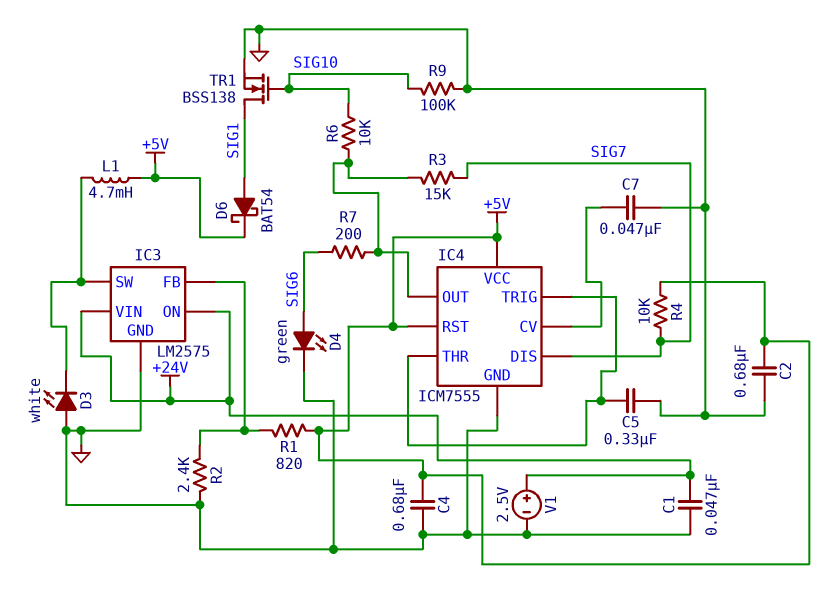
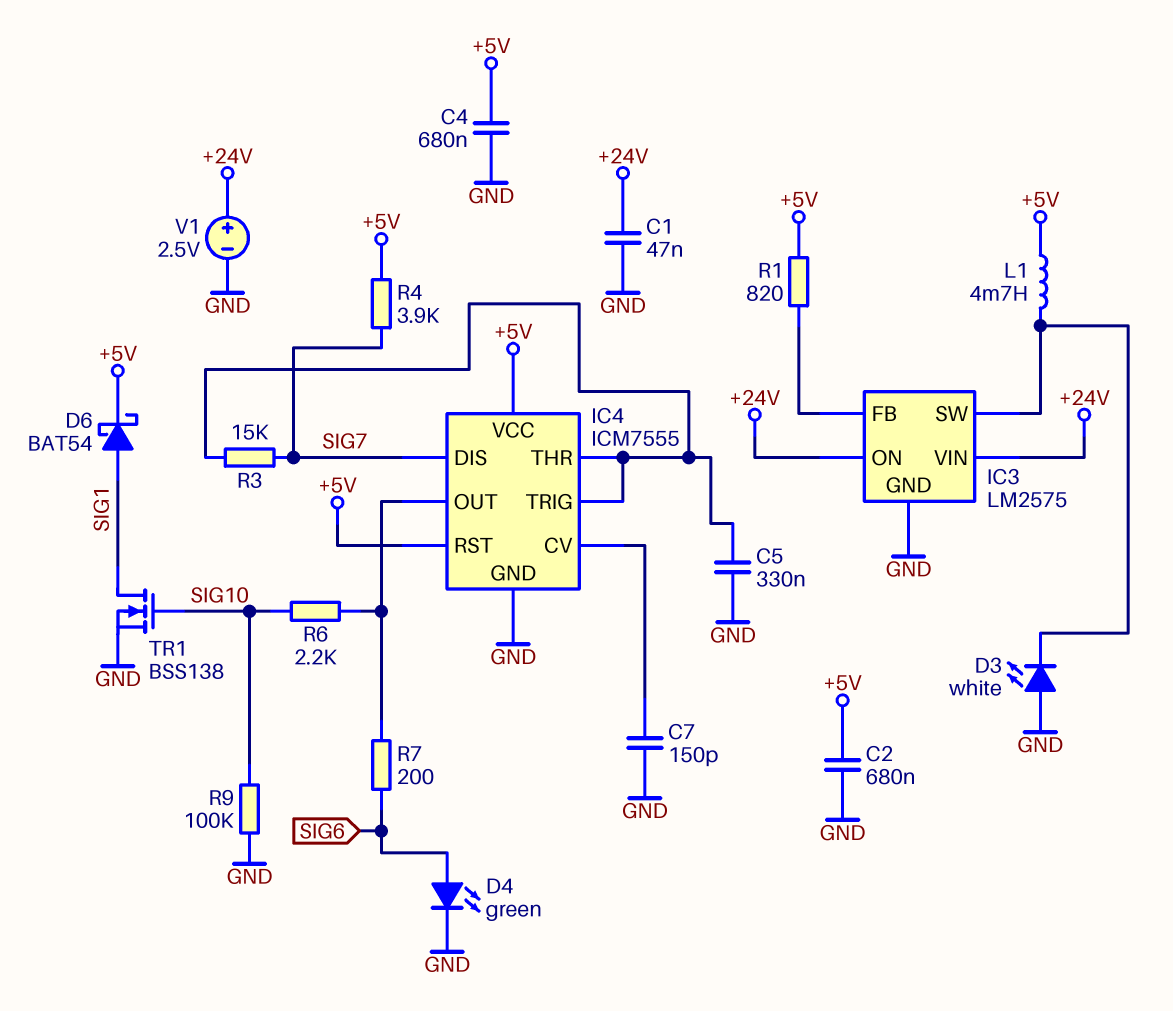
C7: 47nF (GND, IC4/CV) -> 150pF (GND, IC4/CV)
R2: 2.4k (GND, IC3/FB) -> none
R3: 15k (IC4/OUT, SIG7) -> 15k (IC4/THR, SIG7)
R4: 10k (+5V, SIG7) -> 3.9k (+5V, SIG7)
R6: 10k (IC4/OUT, SIG10) -> 2.2k (IC4/OUT, SIG10)

